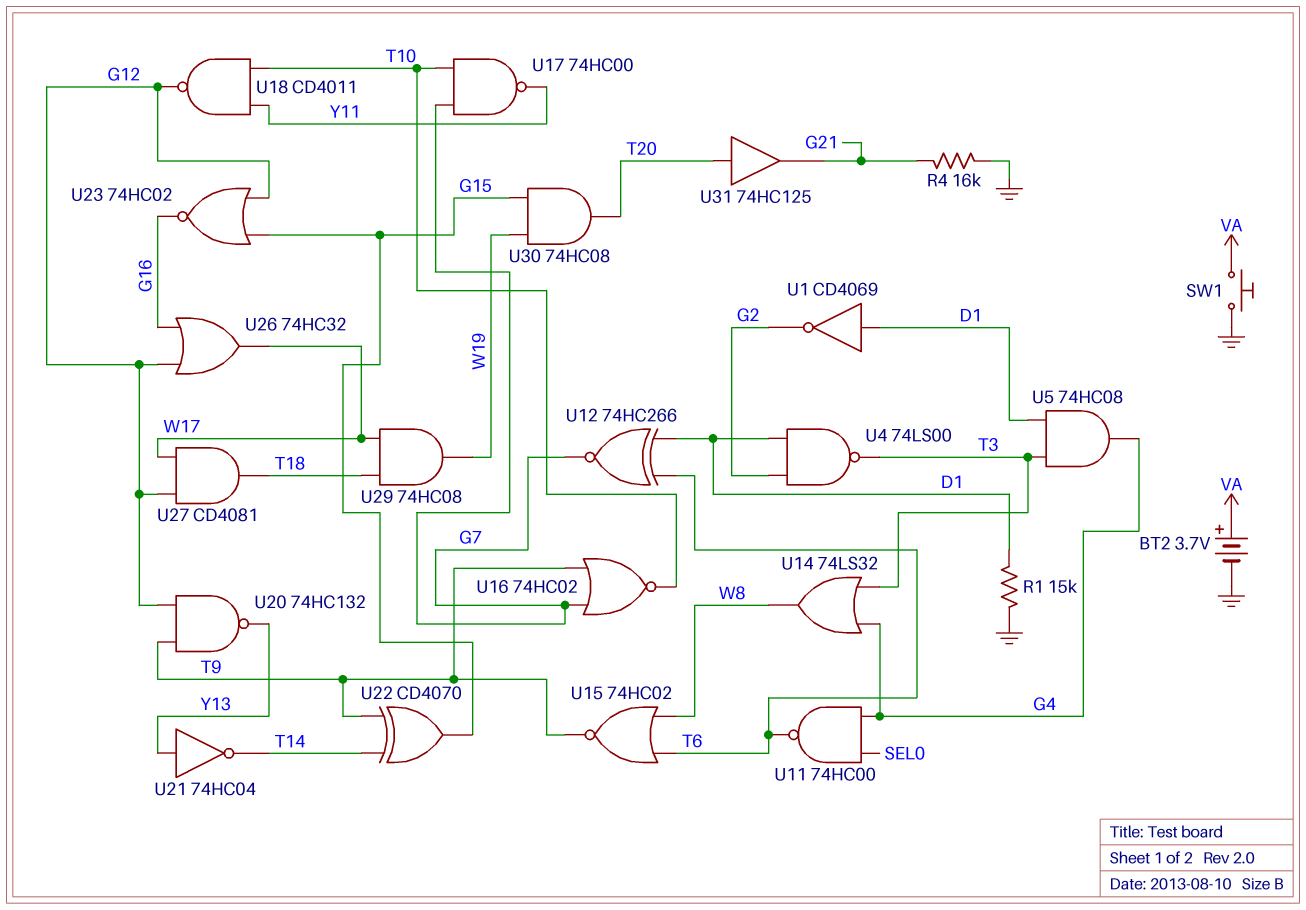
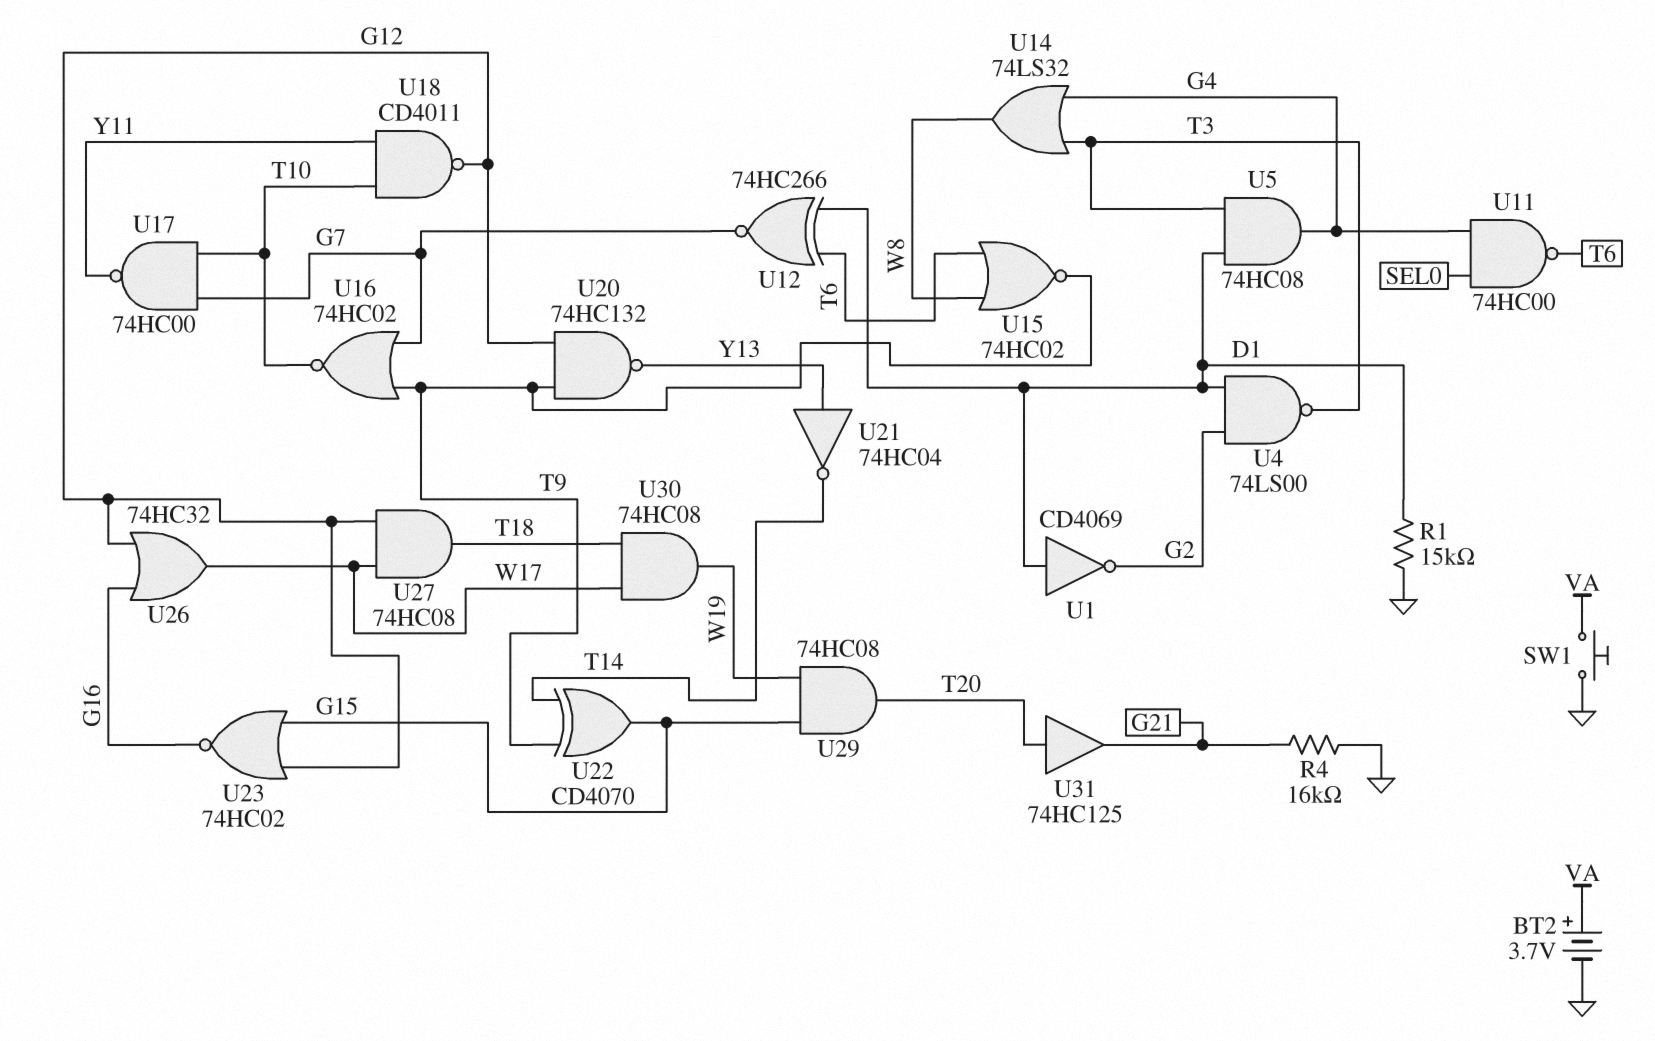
U27: AND CD4081 (in G12, in W17, out T18) -> AND 74HC08 (in G12, in W17, out T18)
U29: AND 74HC08 (in T18, in W17, out W19) -> AND 74HC08 (in G15, in W19, out T20)
U30: AND 74HC08 (in G15, in W19, out T20) -> AND 74HC08 (in T18, in W17, out W19)

